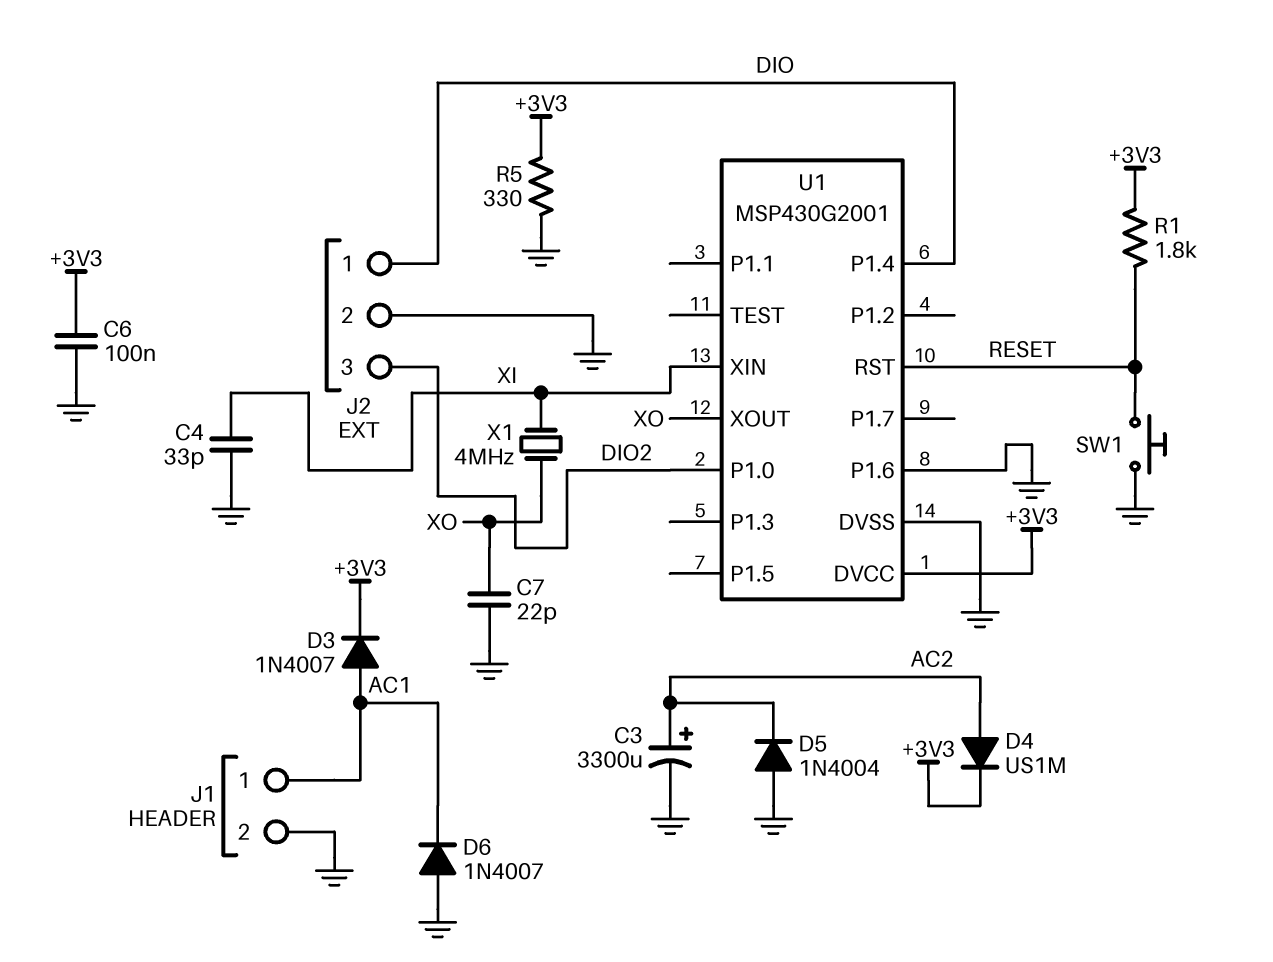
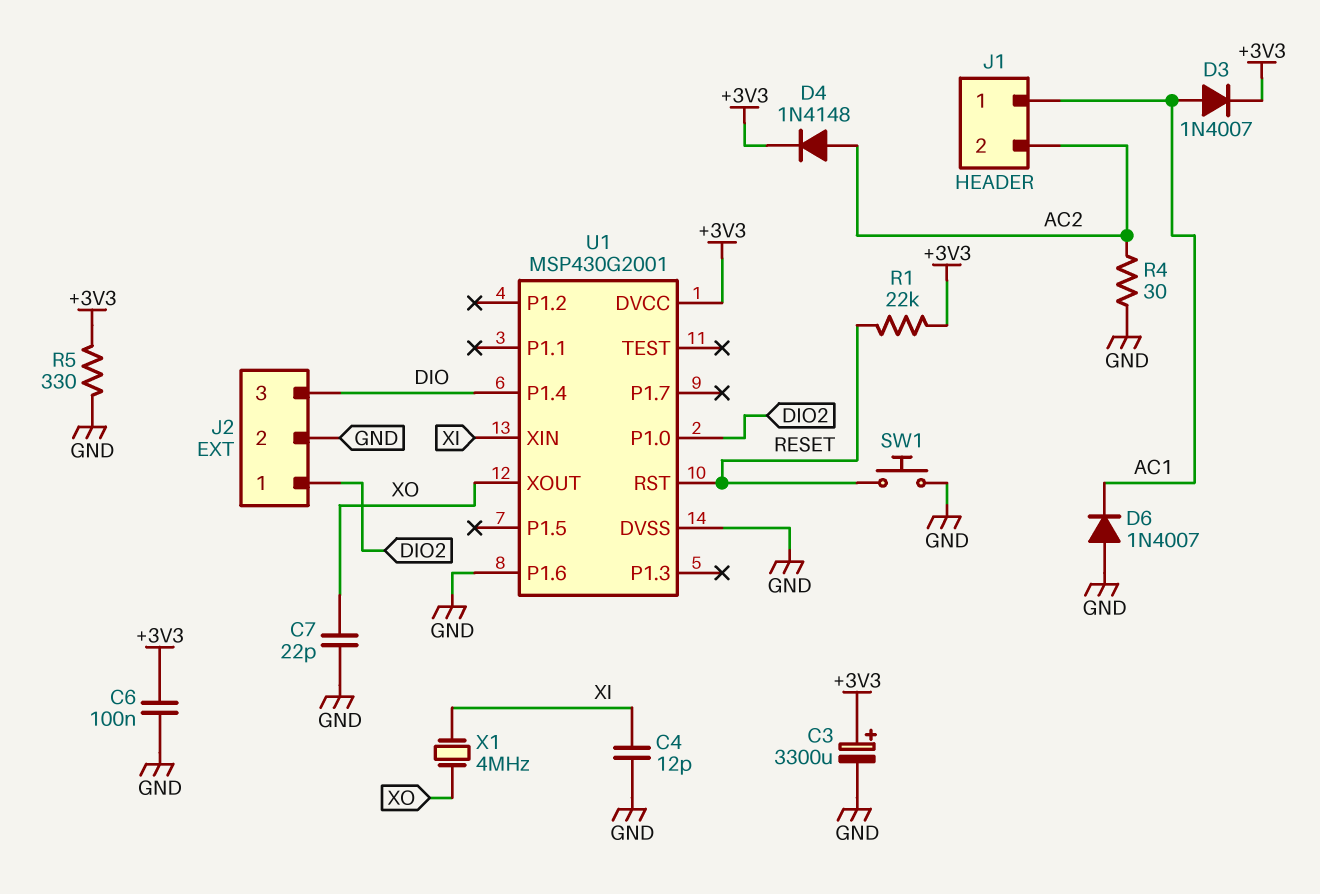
C3: 3300uF (plus AC2, minus GND) -> 3300uF (plus +3V3, minus GND)
C4: 33pF (GND, XI) -> 12pF (GND, XI)
D4: diode US1M (A AC2, K +3V3) -> diode 1N4148 (A AC2, K +3V3)
D5: diode 1N4004 (A GND, K AC2) -> none
J1 pin 2: GND -> AC2
J2 pin 1: DIO -> DIO2
J2 pin 3: DIO2 -> DIO
R1: 1.8k (+3V3, RESET) -> 22k (+3V3, RESET)
R4: none -> 30 (AC2, GND)

